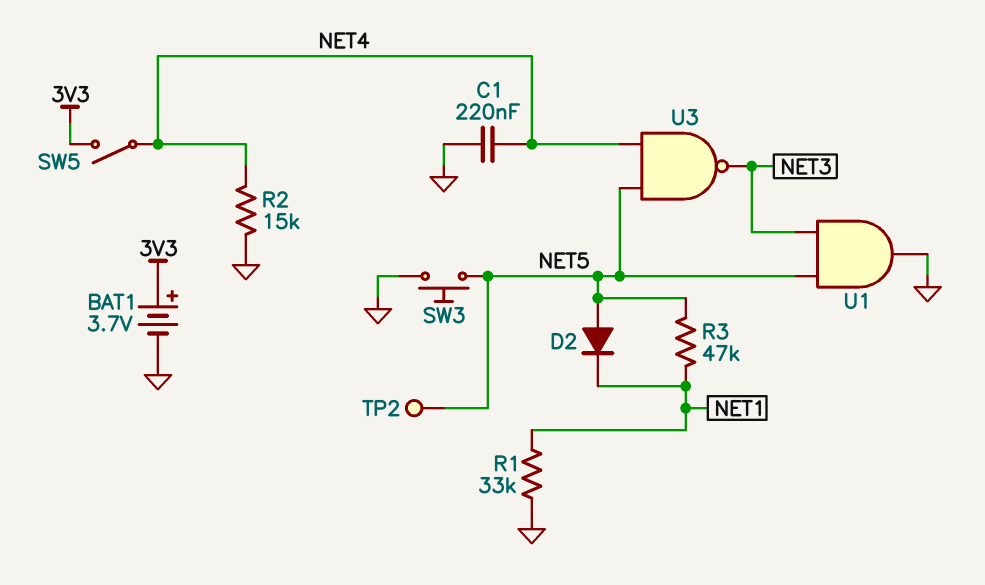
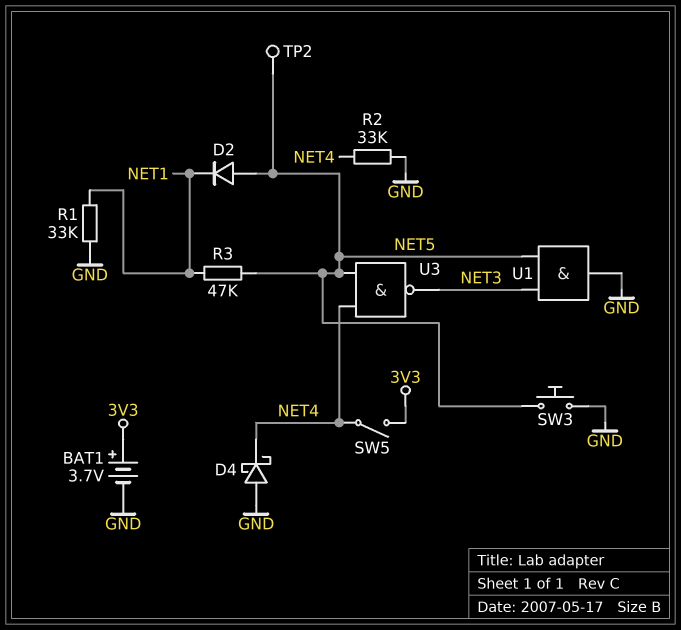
C1: 220nF (GND, NET4) -> none
D4: none -> schottky (A GND, K NET4)
R2: 15k (GND, NET4) -> 33k (GND, NET4)

